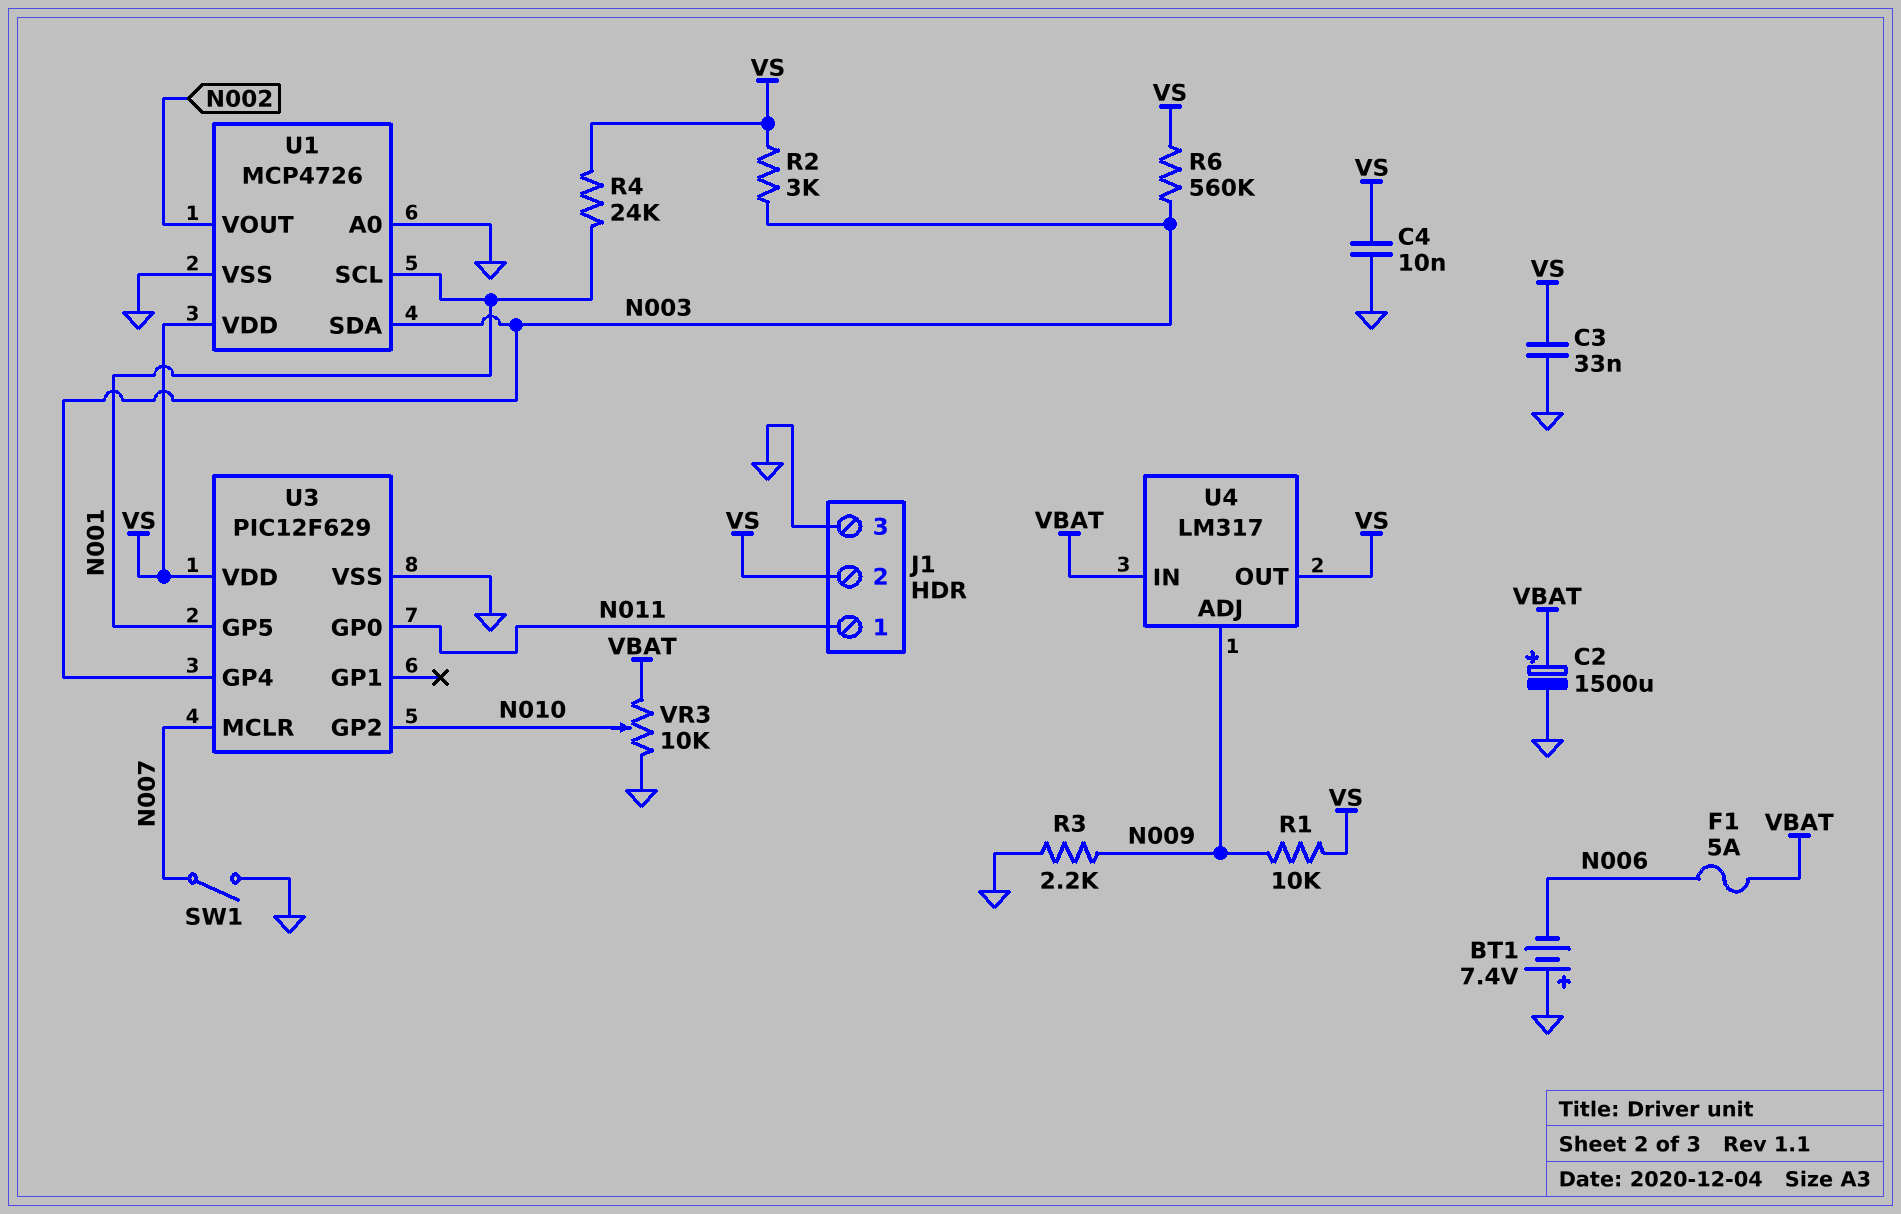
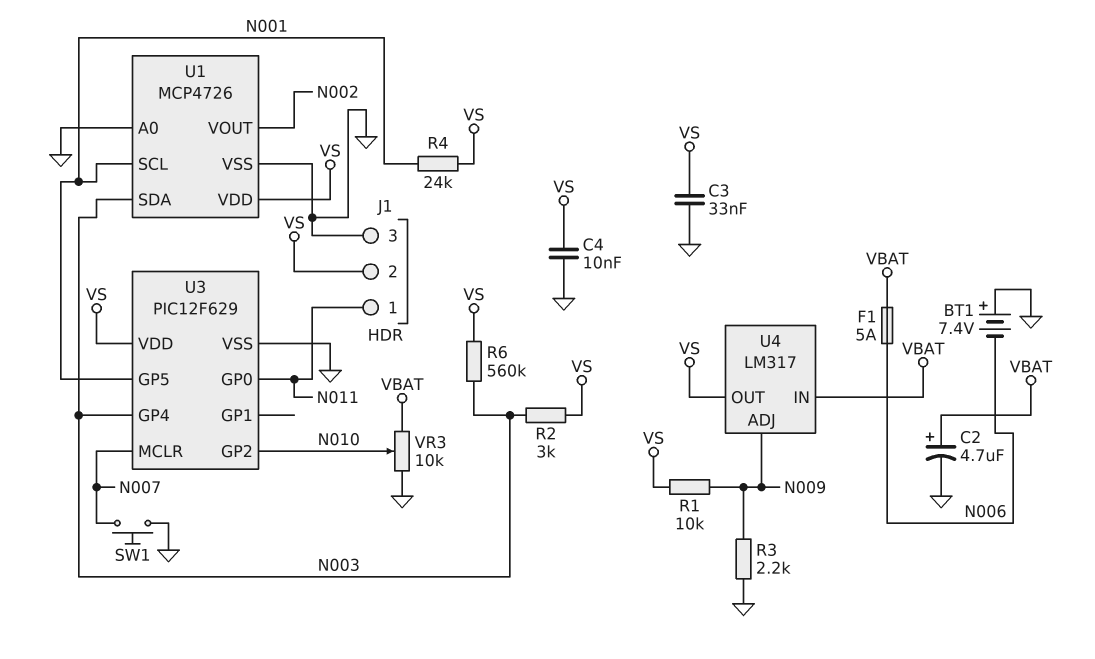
C2: 1500uF (plus VBAT, minus GND) -> 4.7uF (plus VBAT, minus GND)
SW1: switch (GND, N007) -> button (GND, N007)

